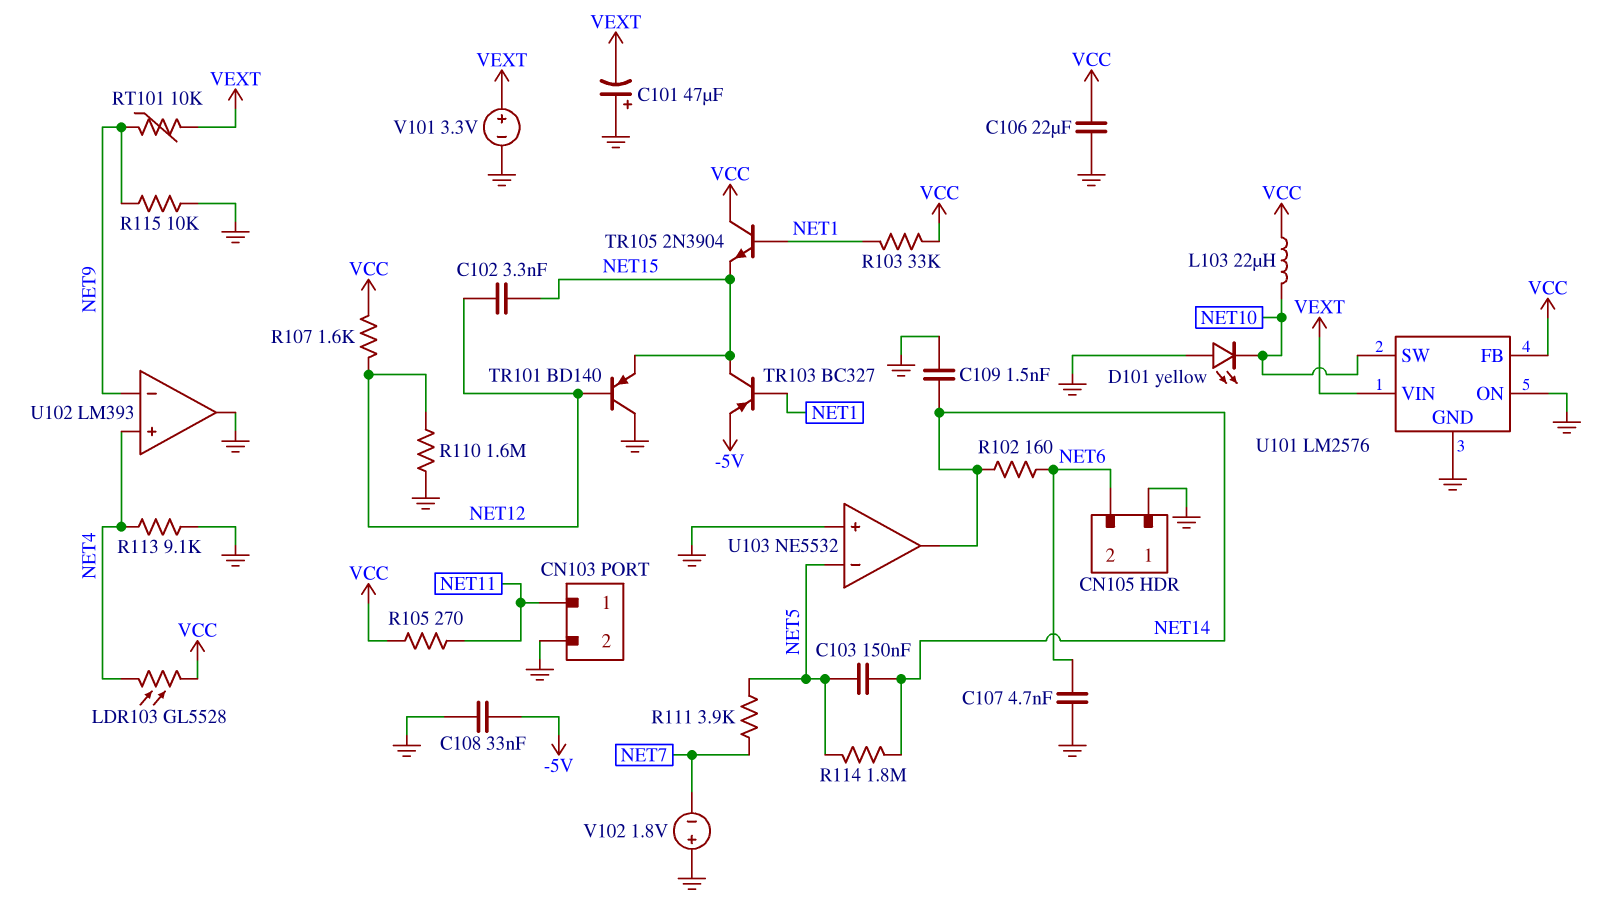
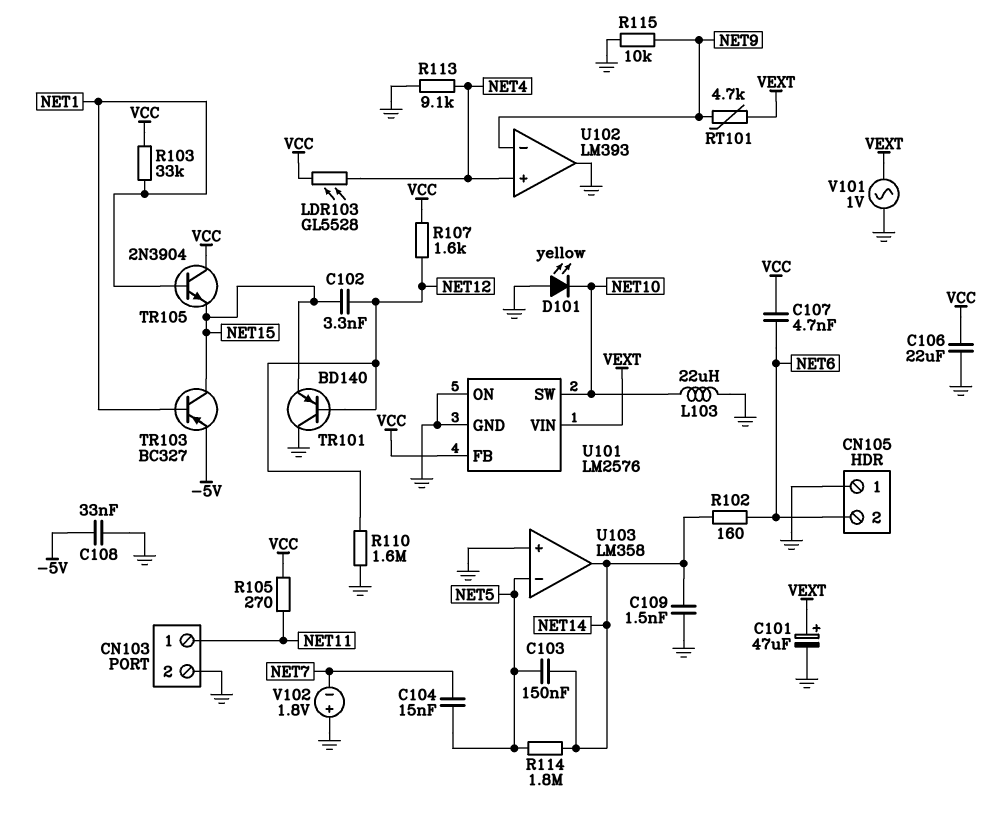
C101: 47uF (plus GND, minus VEXT) -> 47uF (plus VEXT, minus GND)
C104: none -> 15nF (NET5, NET7)
C107: 4.7nF (GND, NET6) -> 4.7nF (NET6, VCC)
L103: 22uH (NET10, VCC) -> 22uH (GND, NET10)
R111: 3.9k (NET5, NET7) -> none
RT101: 10k (NET9, VEXT) -> 4.7k (NET9, VEXT)
U103: NE5532 -> LM358
V101: 3.3V (plus VEXT, minus GND) -> AC 1V (GND, VEXT)

